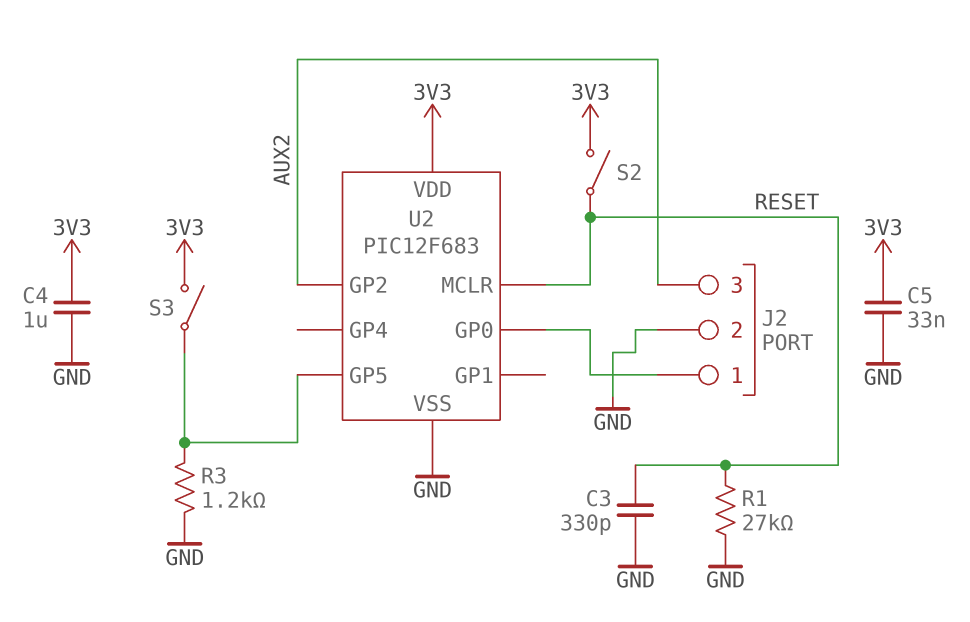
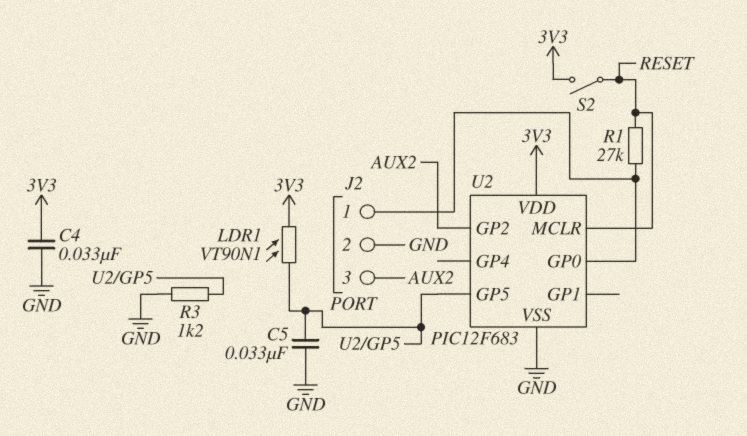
C3: 330pF (GND, RESET) -> none
C4: 1uF (3V3, GND) -> 33nF (3V3, GND)
C5: 33nF (3V3, GND) -> 33nF (GND, U2/GP5)
LDR1: none -> VT90N1 (3V3, U2/GP5)
R1: 27k (GND, RESET) -> 27k (J2/1, RESET)
S3: switch (3V3, U2/GP5) -> none

